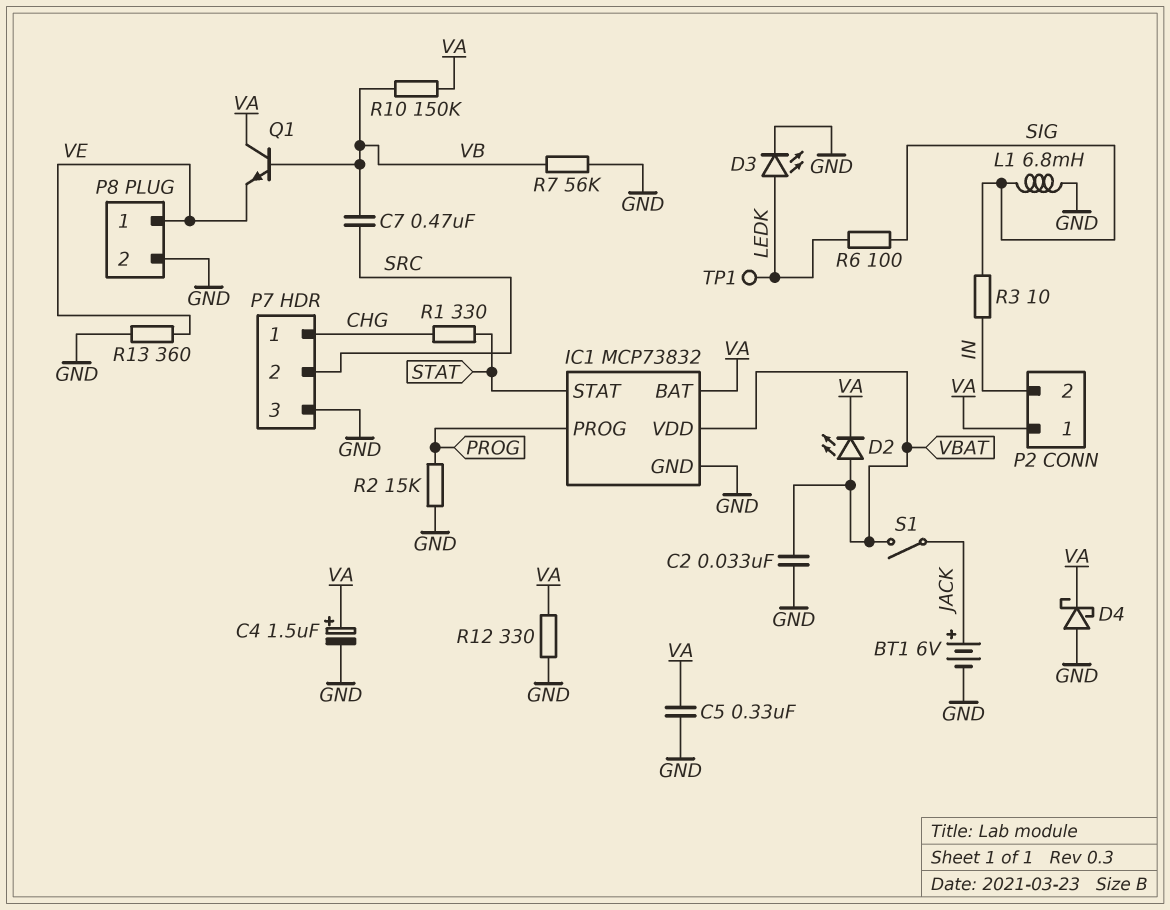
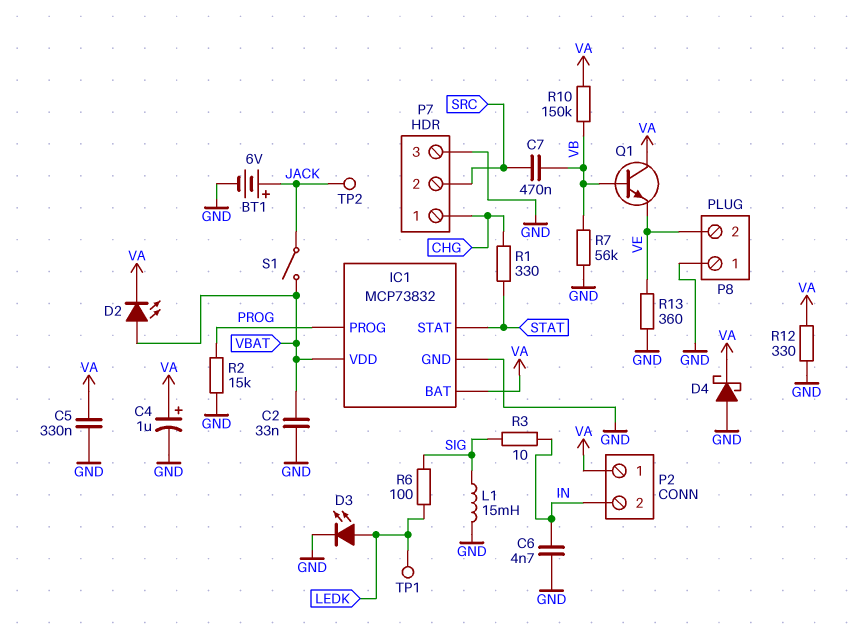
C4: 1.5uF (plus VA, minus GND) -> 1uF (plus VA, minus GND)
C6: none -> 4.7nF (GND, IN)
L1: 6.8mH (GND, SIG) -> 15mH (GND, SIG)
P8 pin 1: VE -> GND
P8 pin 2: GND -> VE
TP2: none -> test point (JACK)

